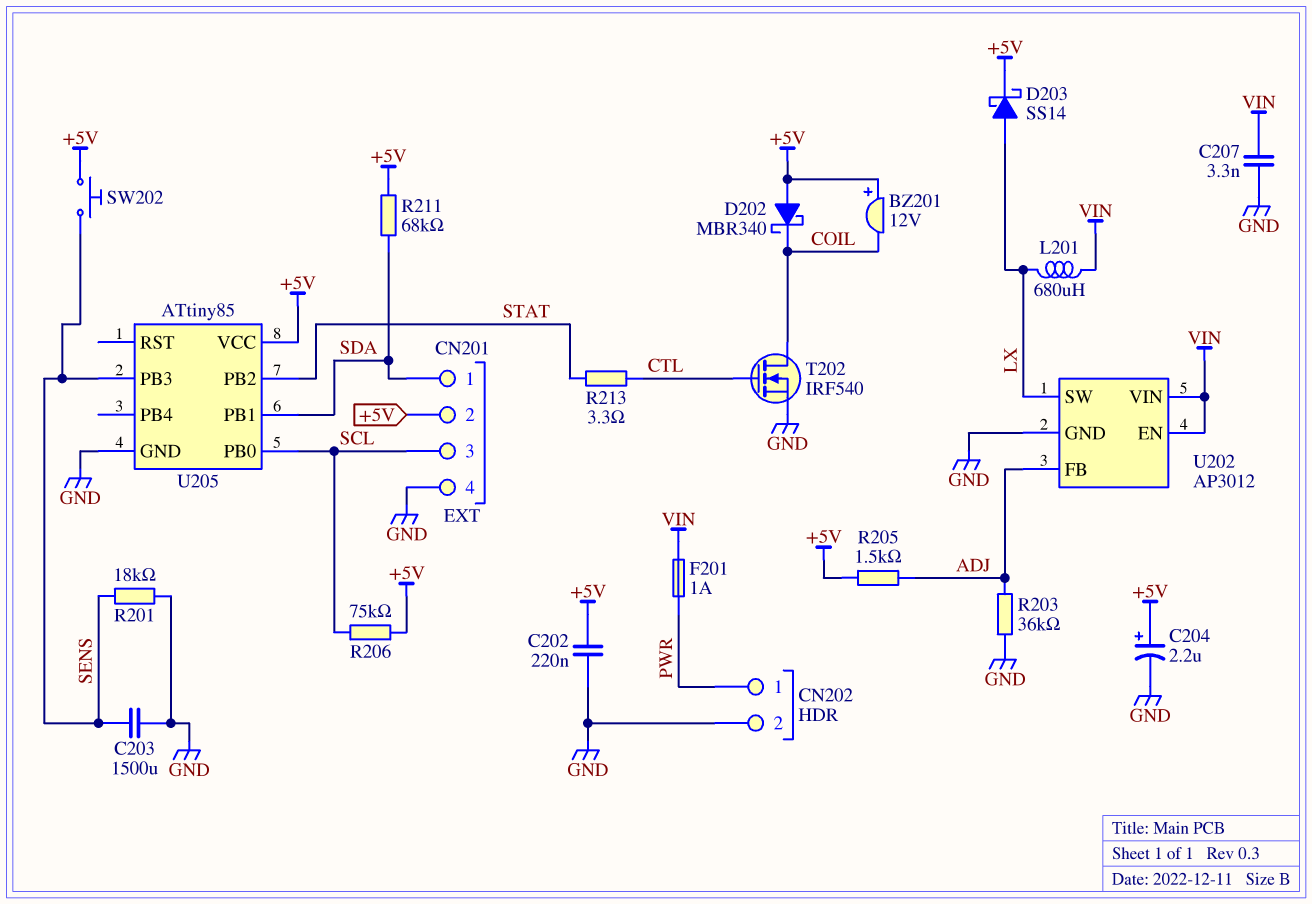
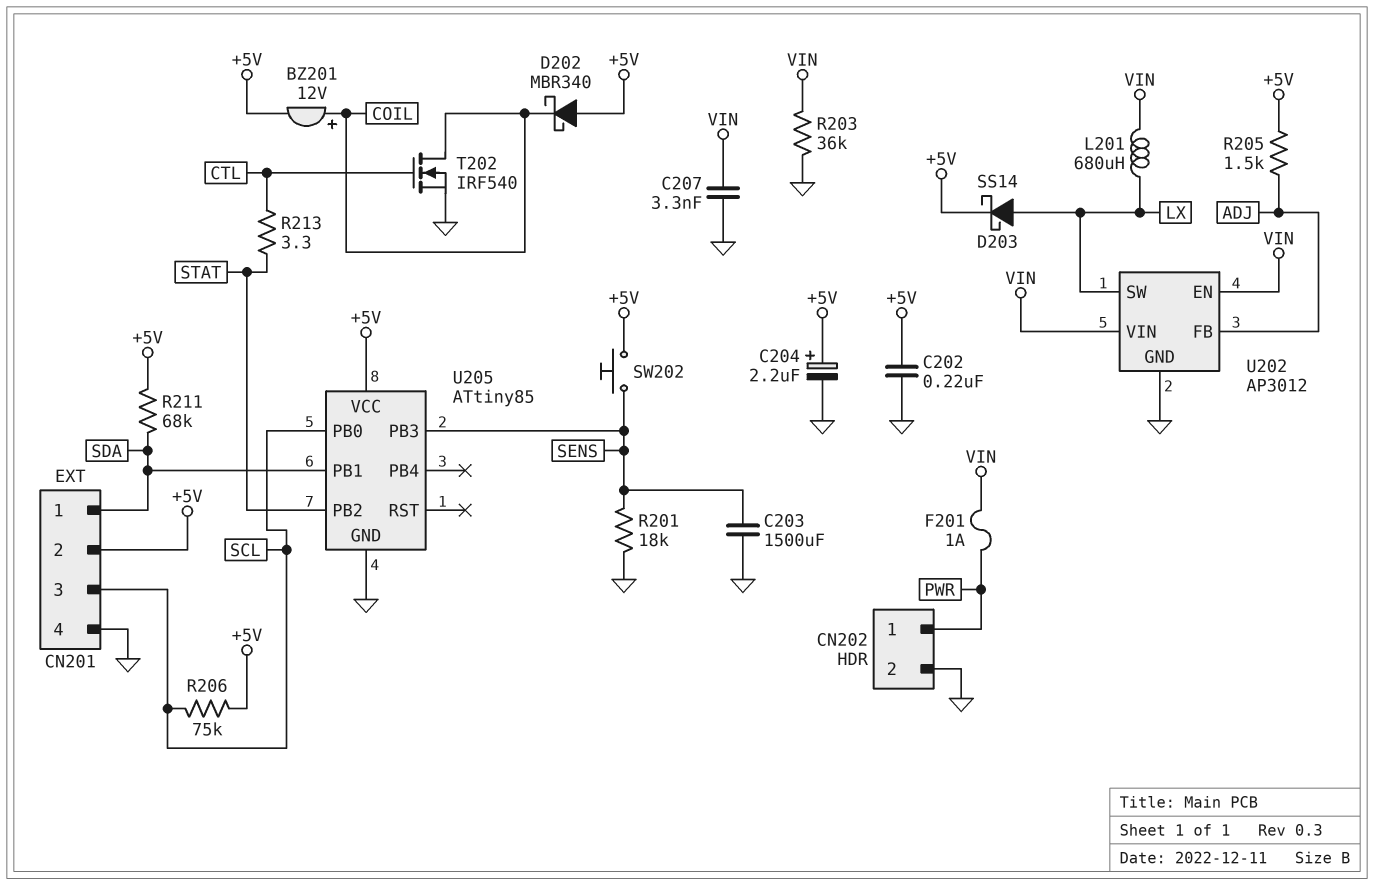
BZ201: buzzer 12V (plus +5V, minus COIL) -> buzzer 12V (plus COIL, minus +5V)
R203: 36k (ADJ, GND) -> 36k (GND, VIN)

